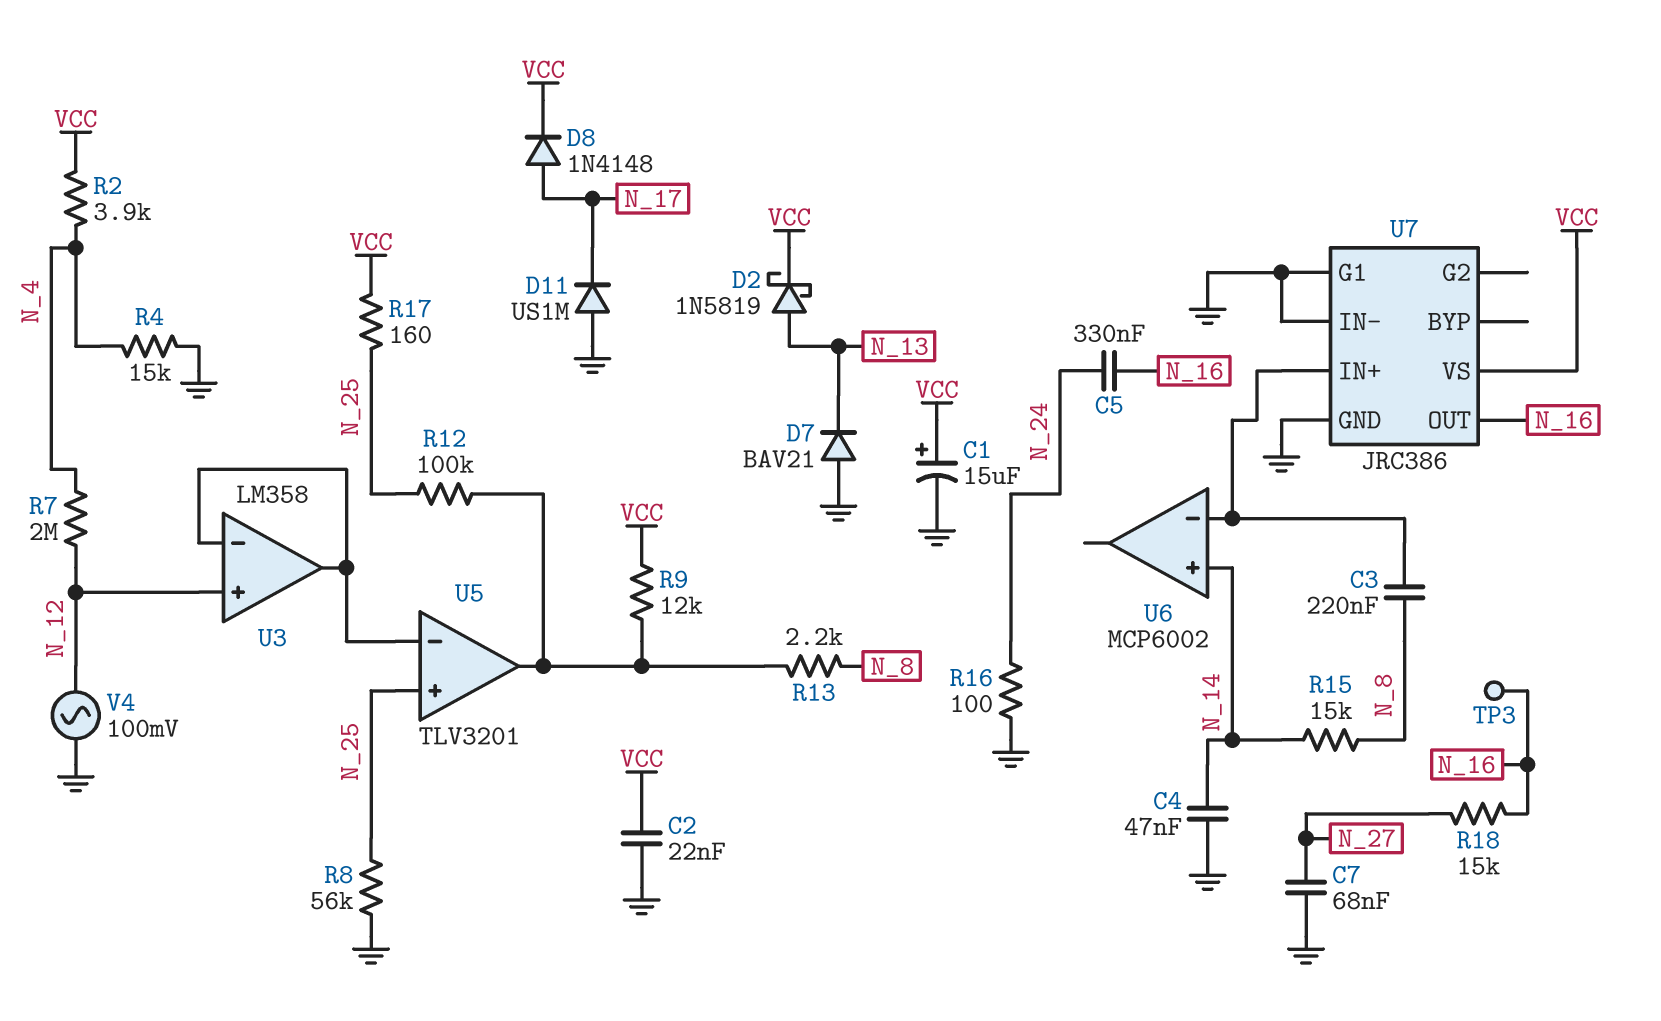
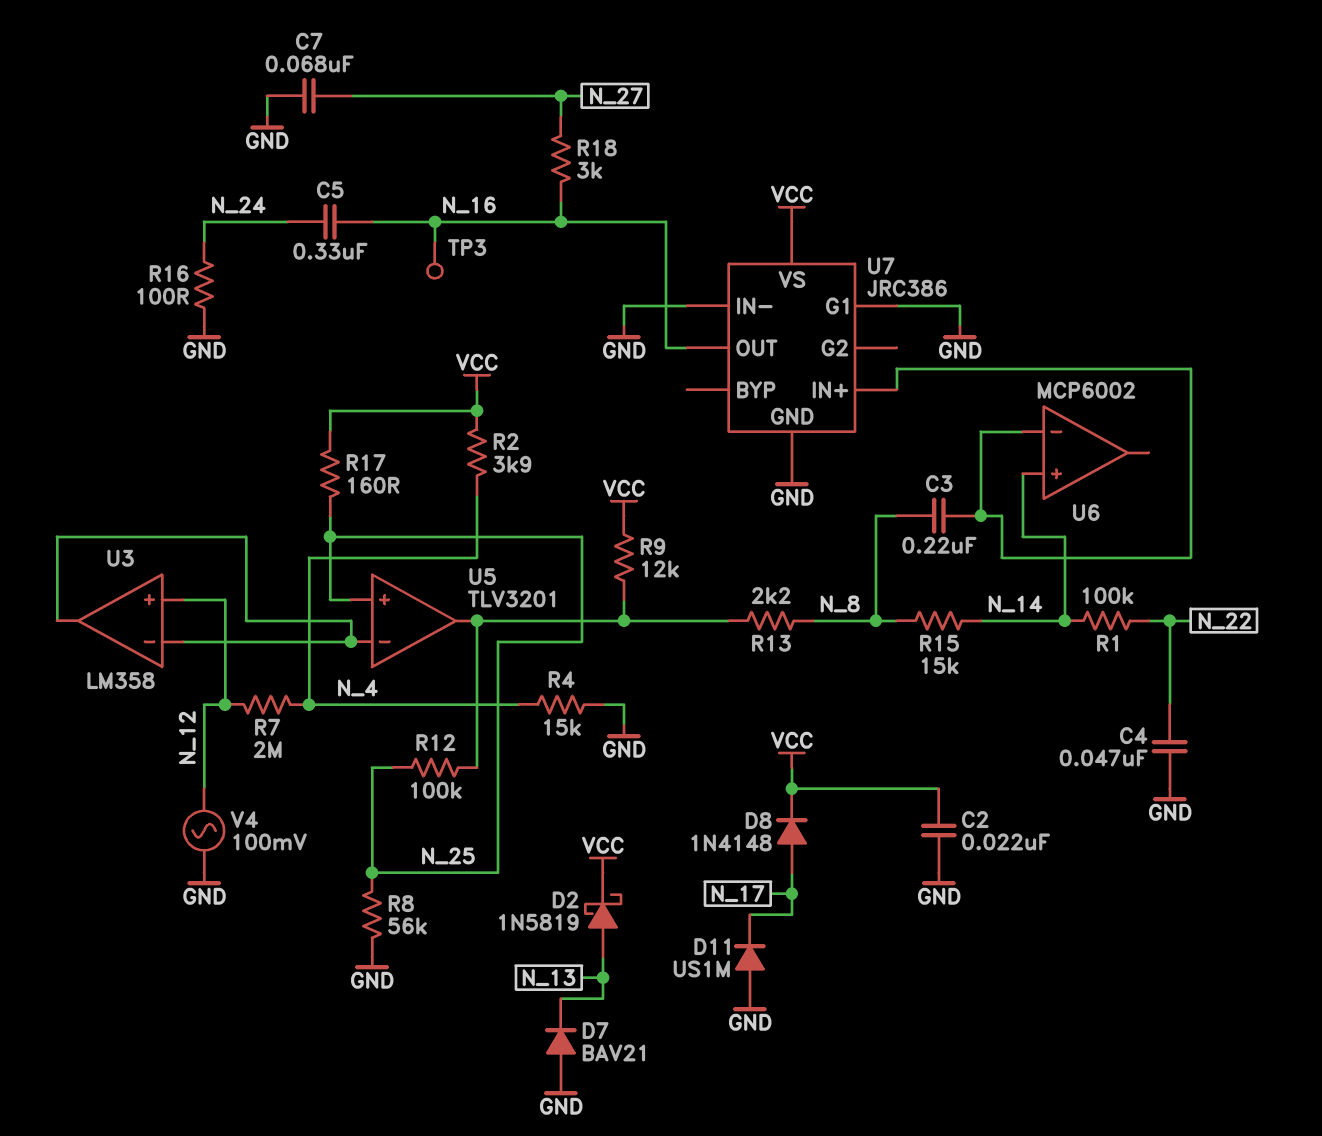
C1: 15uF (plus VCC, minus GND) -> none
C4: 47nF (GND, N_14) -> 47nF (GND, N_22)
R1: none -> 100k (N_14, N_22)
R18: 15k (N_16, N_27) -> 3k (N_16, N_27)

